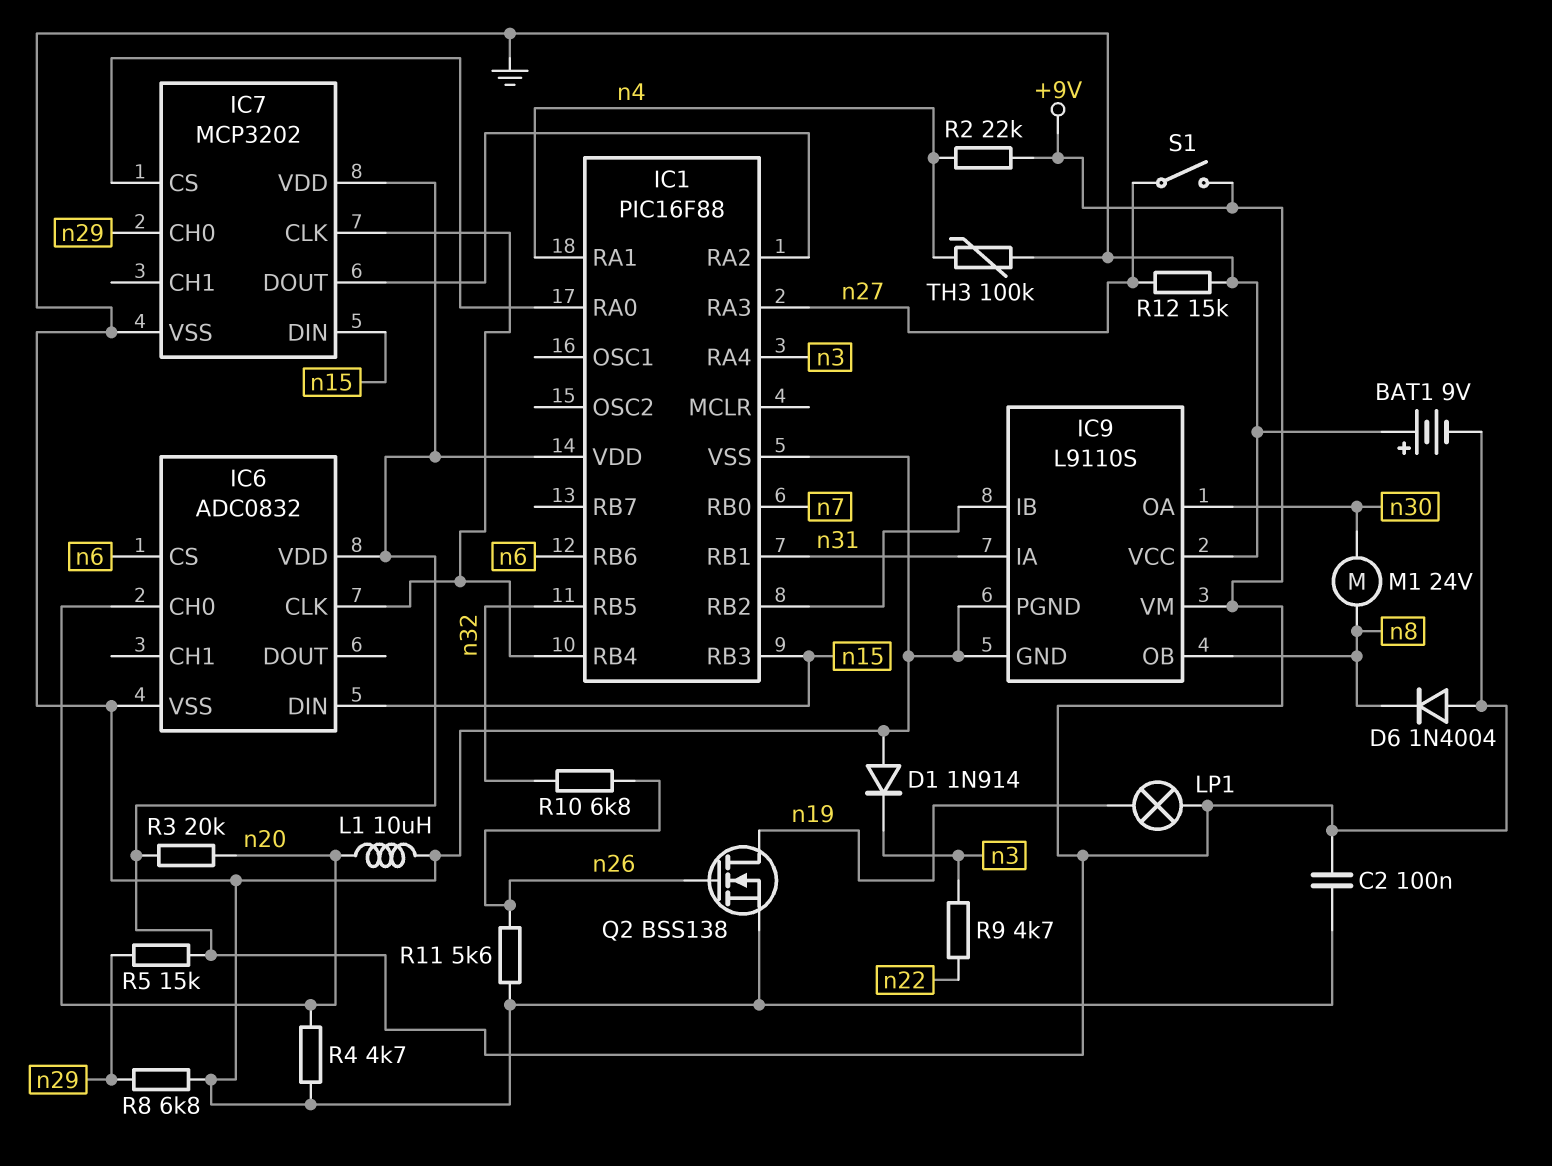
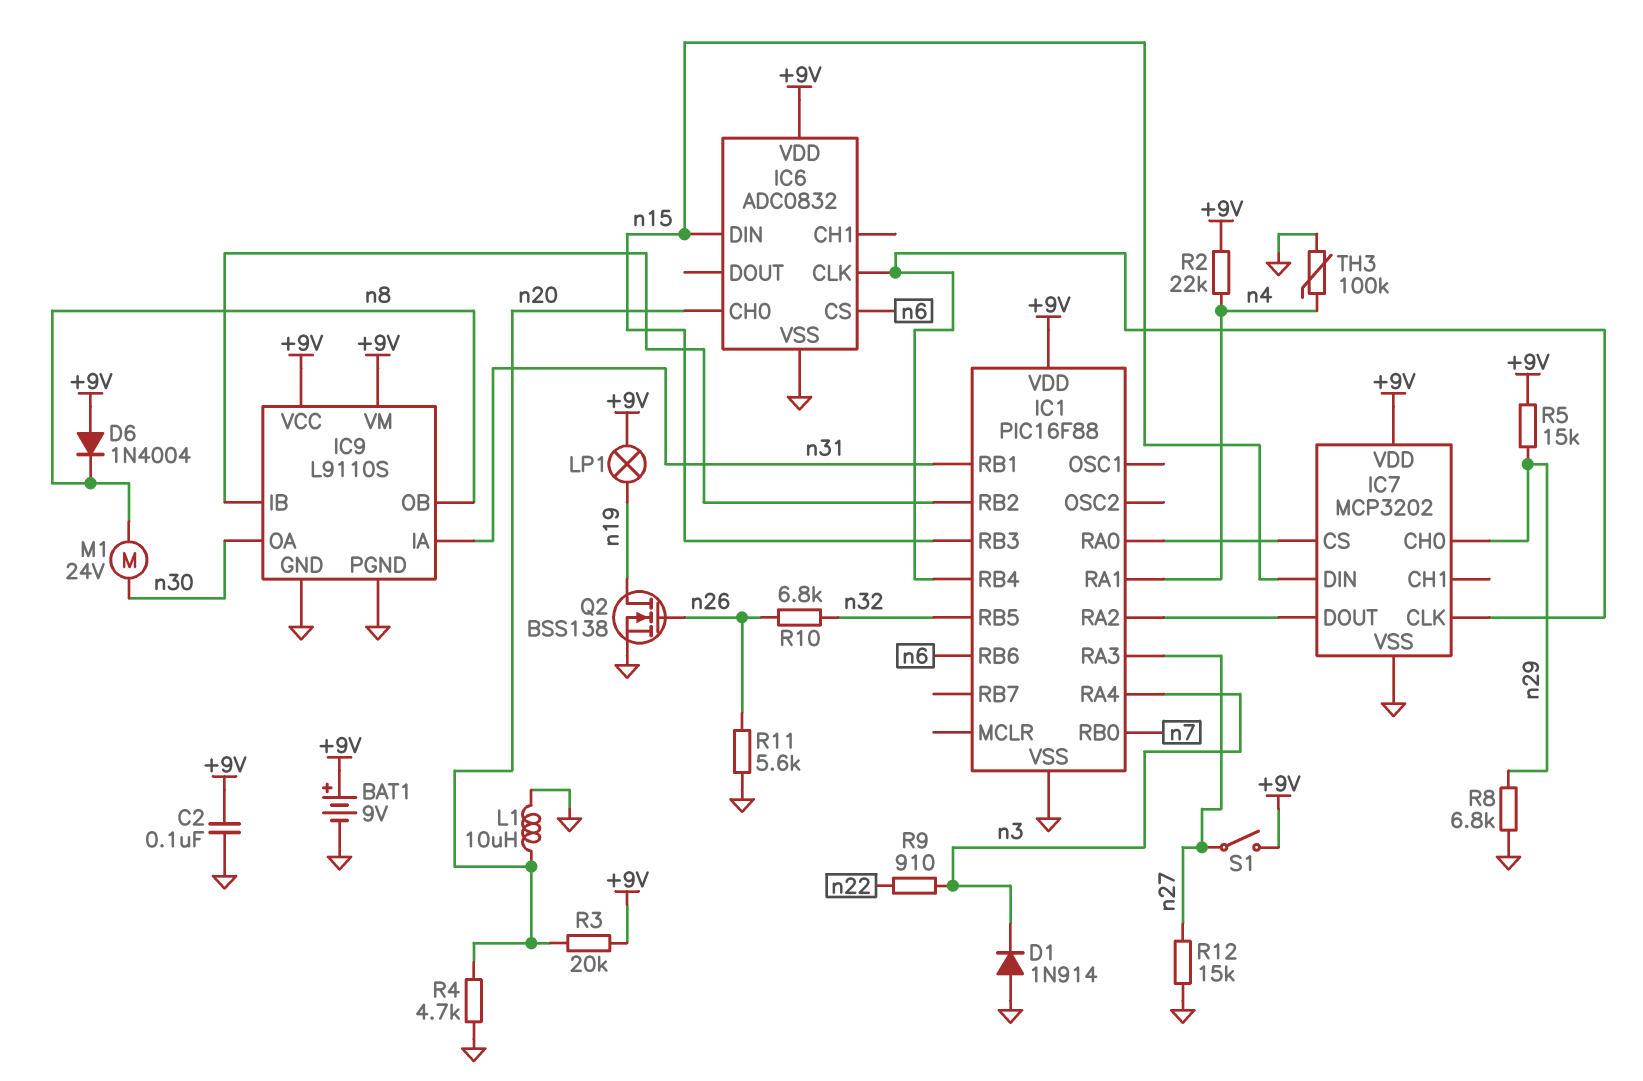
BAT1: 9V (plus GND, minus +9V) -> 9V (plus +9V, minus GND)
IC9 pin VCC: GND -> +9V
R9: 4.7k (n3, n22) -> 910 (n3, n22)

